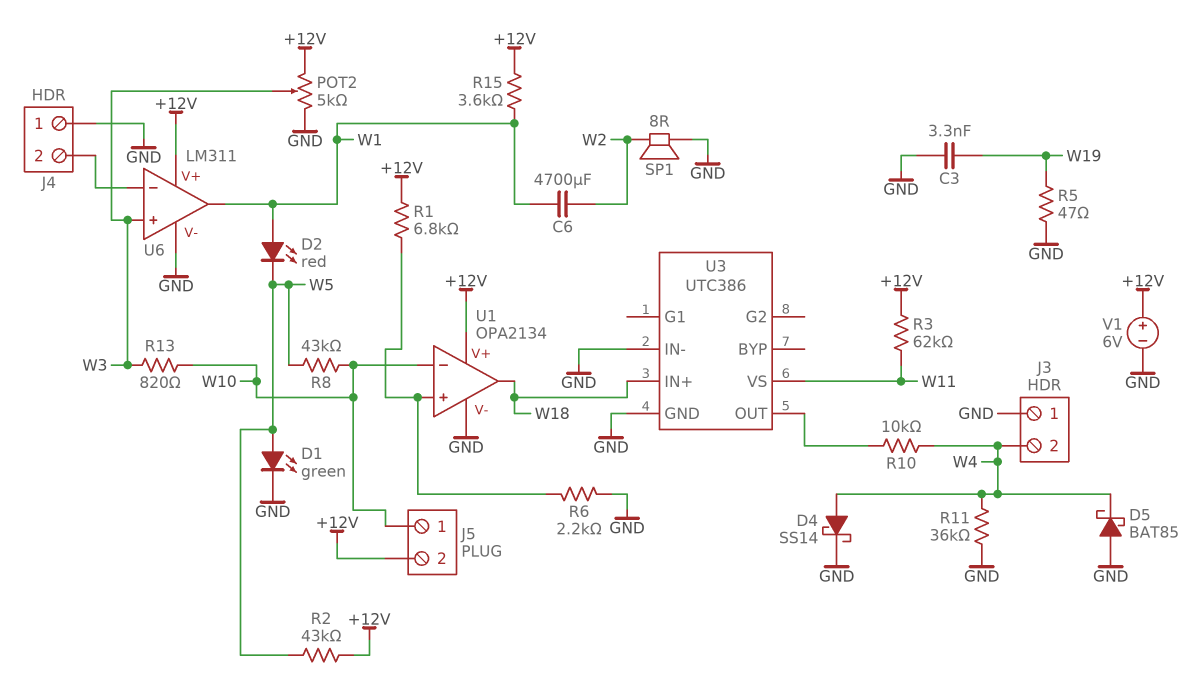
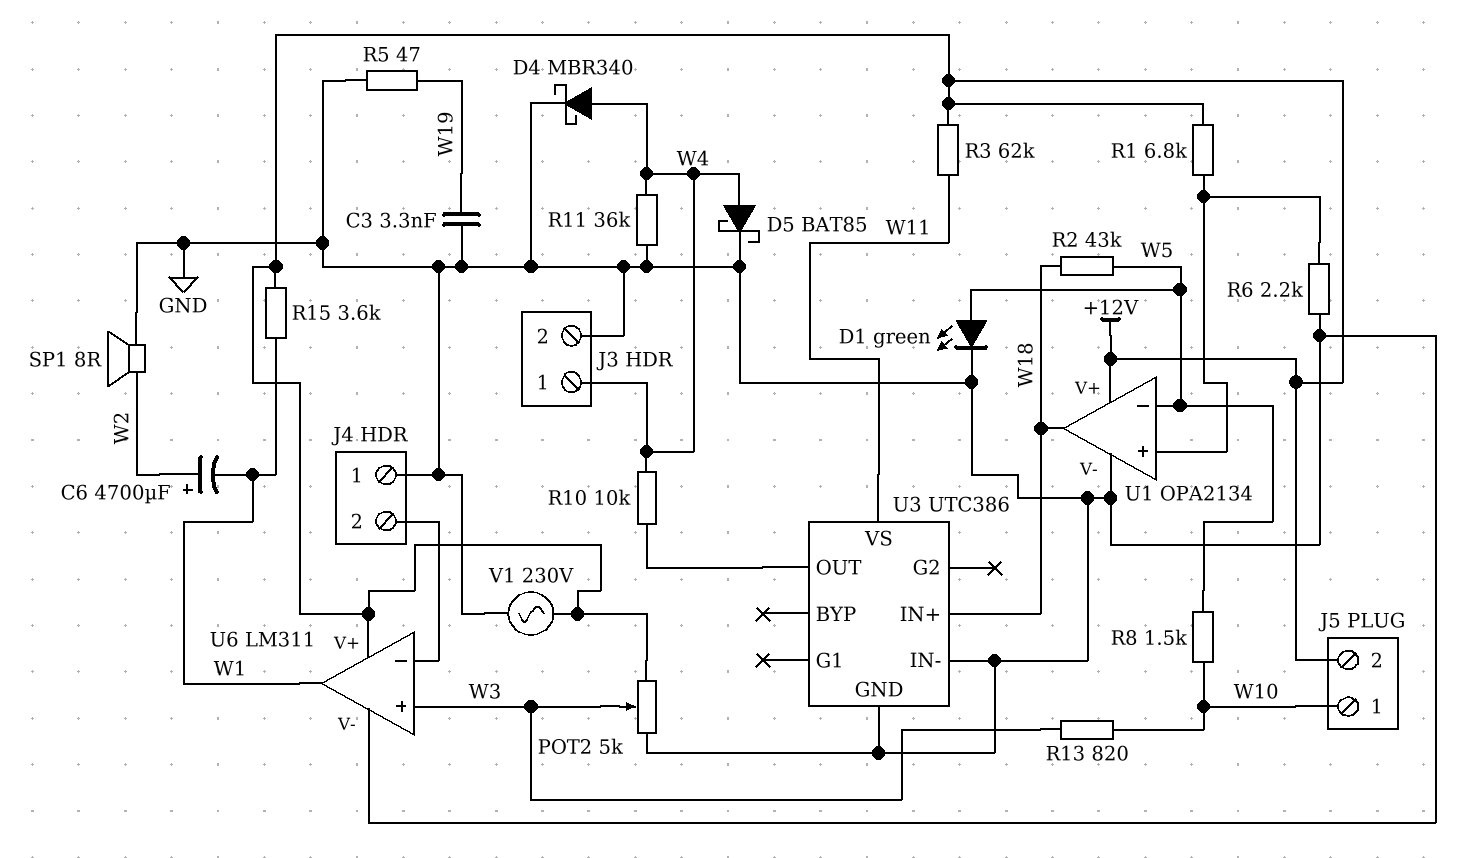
C6: 4700uF (W1, W2) -> 4700uF (plus W2, minus W1)
D2: LED red (A W1, K W5) -> none
D4: schottky SS14 (A W4, K GND) -> schottky MBR340 (A W4, K GND)
D5: schottky BAT85 (A GND, K W4) -> schottky BAT85 (A W4, K GND)
J3 pin 1: GND -> W4
J3 pin 2: W4 -> GND
R2: 43k (+12V, W5) -> 43k (W5, W18)
R8: 43k (W5, W10) -> 1.5k (W5, W10)
U1 pin in-: W10 -> W5
V1: 6V (plus +12V, minus GND) -> AC 230V (+12V, GND)

